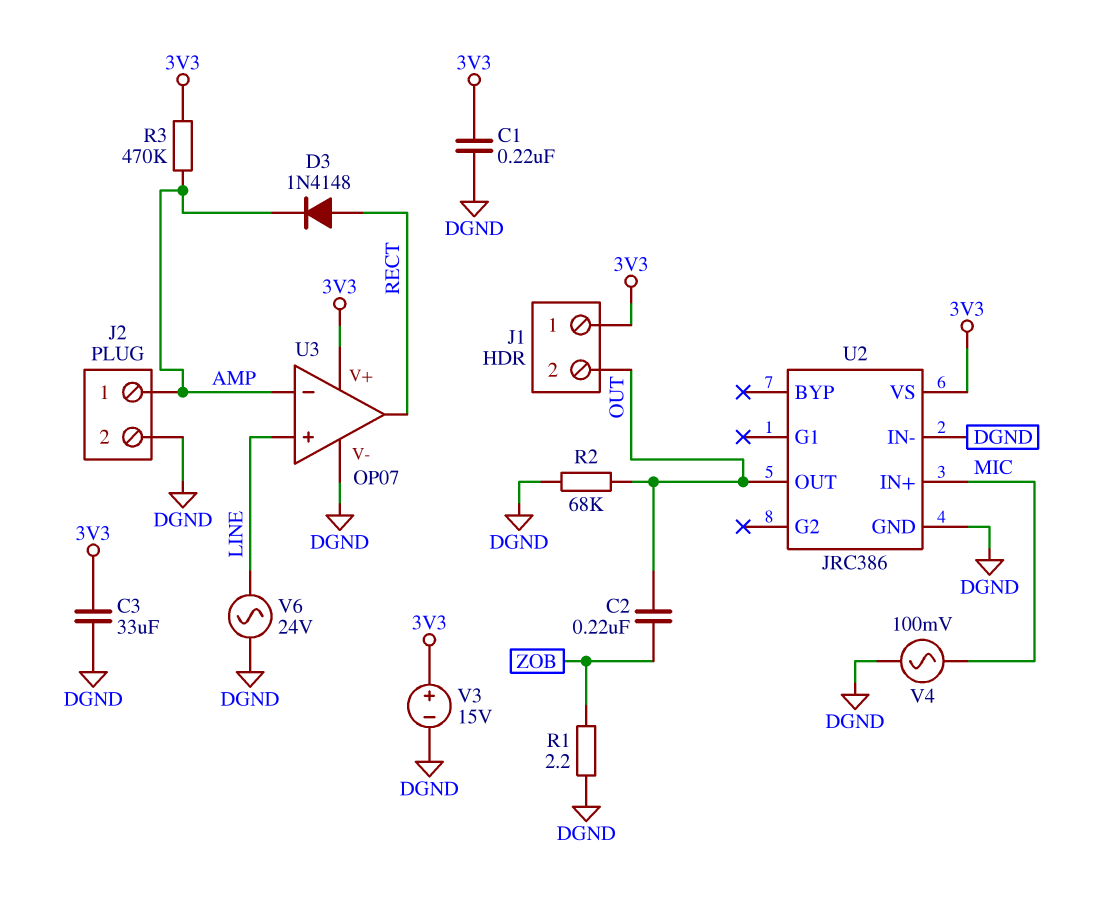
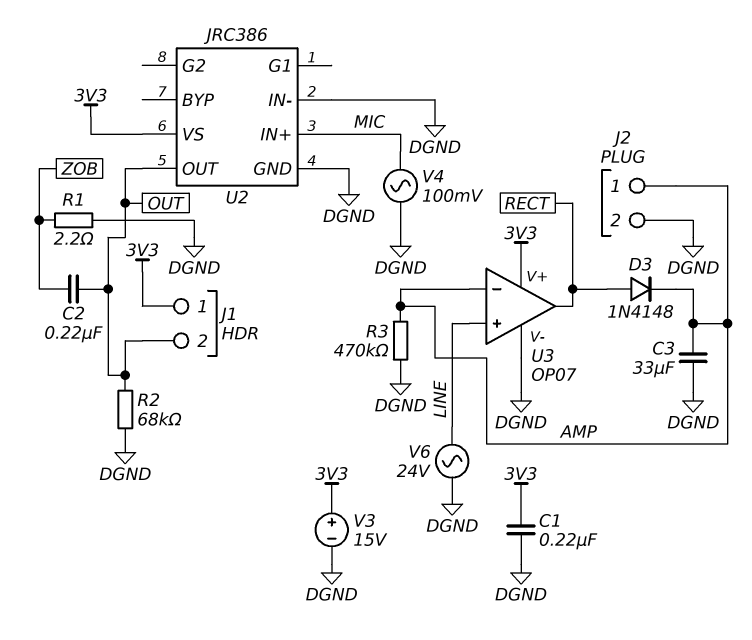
C3: 33uF (3V3, DGND) -> 33uF (AMP, DGND)
R3: 470k (3V3, AMP) -> 470k (AMP, DGND)

